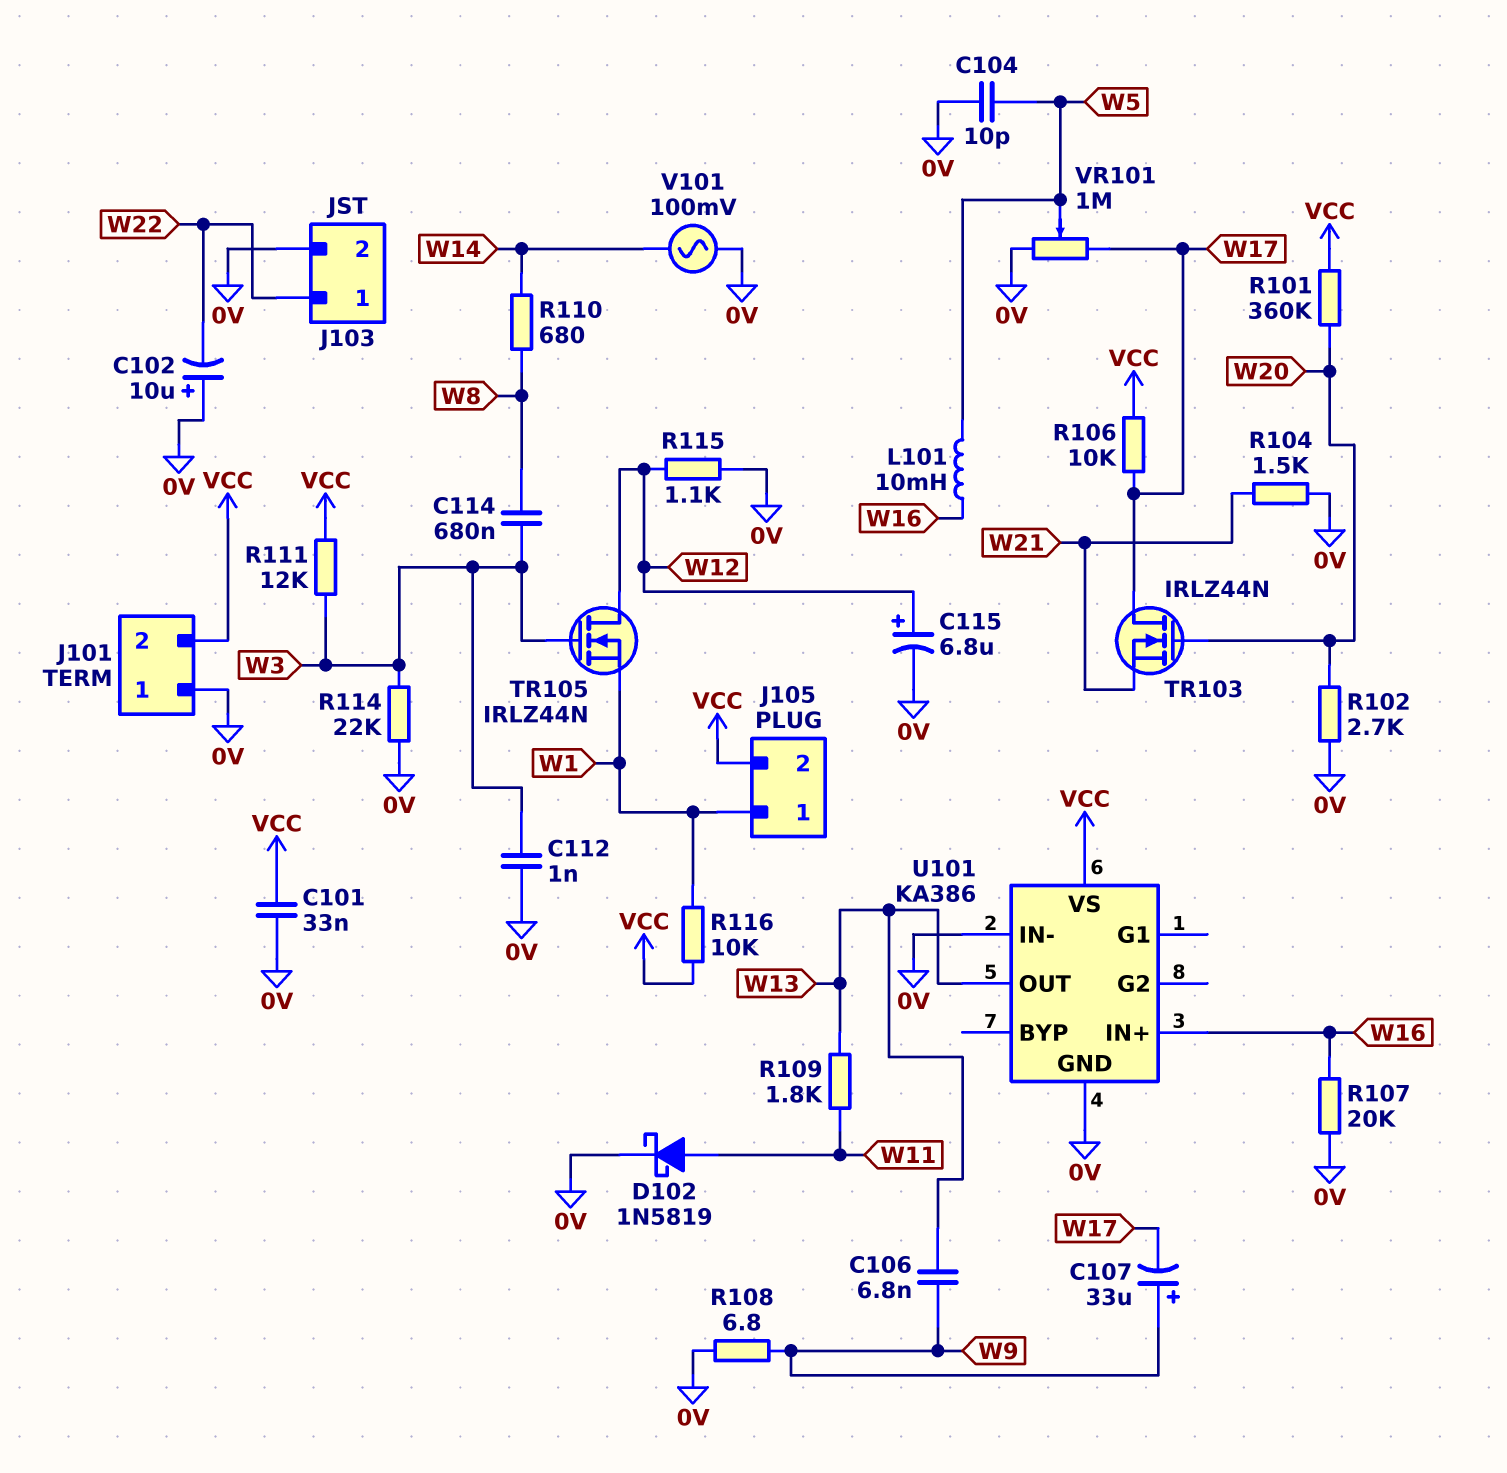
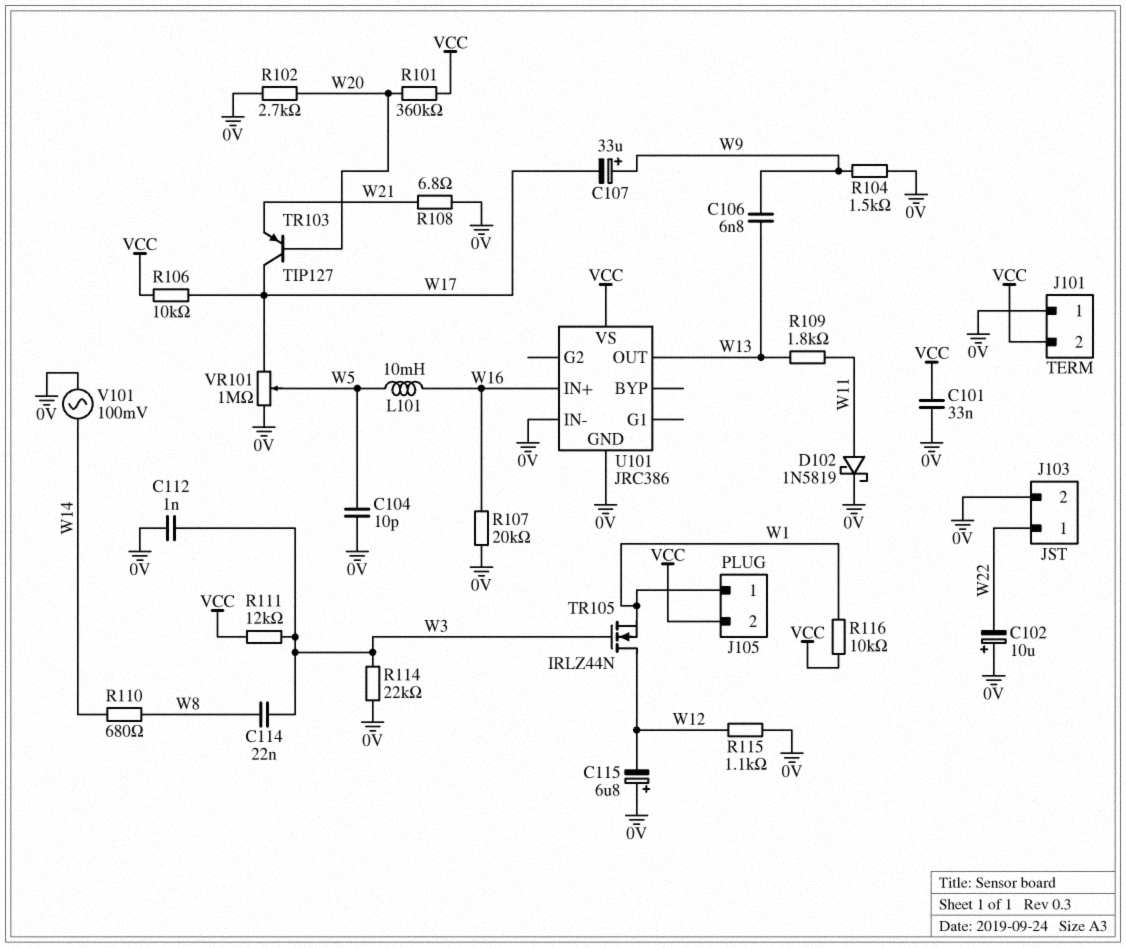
C114: 680nF (W3, W8) -> 22nF (W3, W8)
C115: 6.8uF (plus W12, minus 0V) -> 6.8uF (plus 0V, minus W12)
R104: 1.5k (0V, W21) -> 1.5k (0V, W9)
R108: 6.8 (0V, W9) -> 6.8 (0V, W21)
TR103: NMOS IRLZ44N (G W20, D W17, S W21) -> PNP TIP127 (B W20, C W17, E W21)
U101: KA386 -> JRC386

